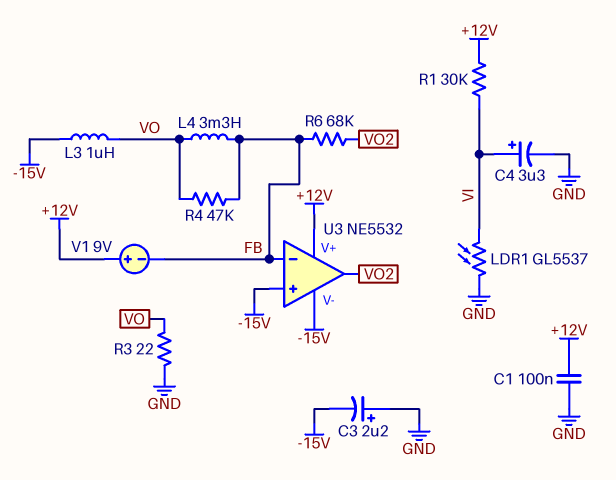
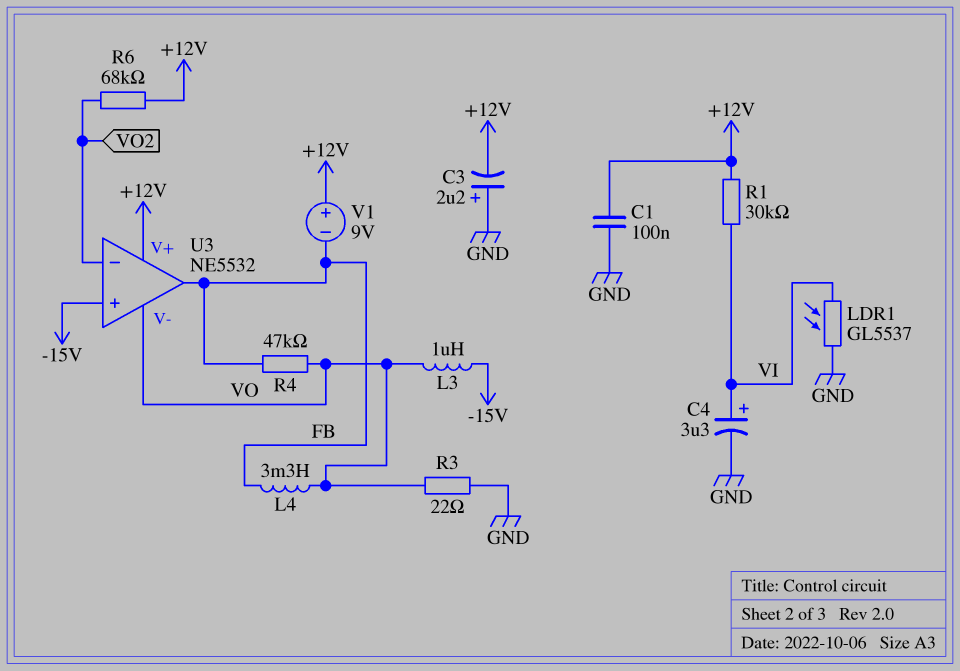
C3: 2.2uF (plus GND, minus -15V) -> 2.2uF (plus GND, minus +12V)
R6: 68k (FB, VO2) -> 68k (+12V, VO2)
U3 pin V-: -15V -> VO
U3 pin in-: FB -> VO2
U3 pin out: VO2 -> FB

